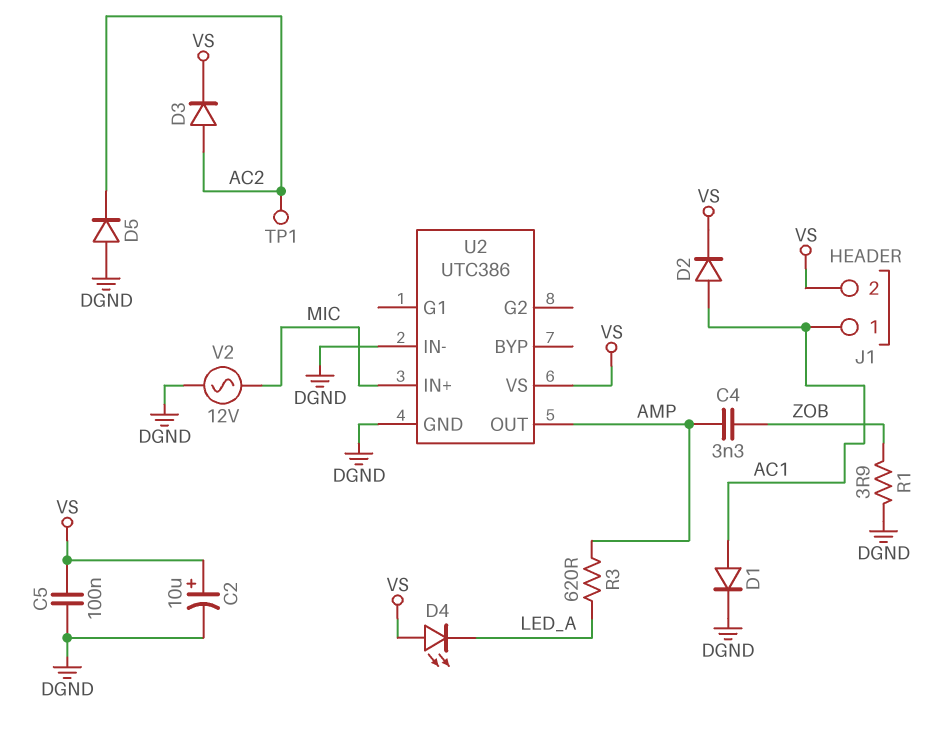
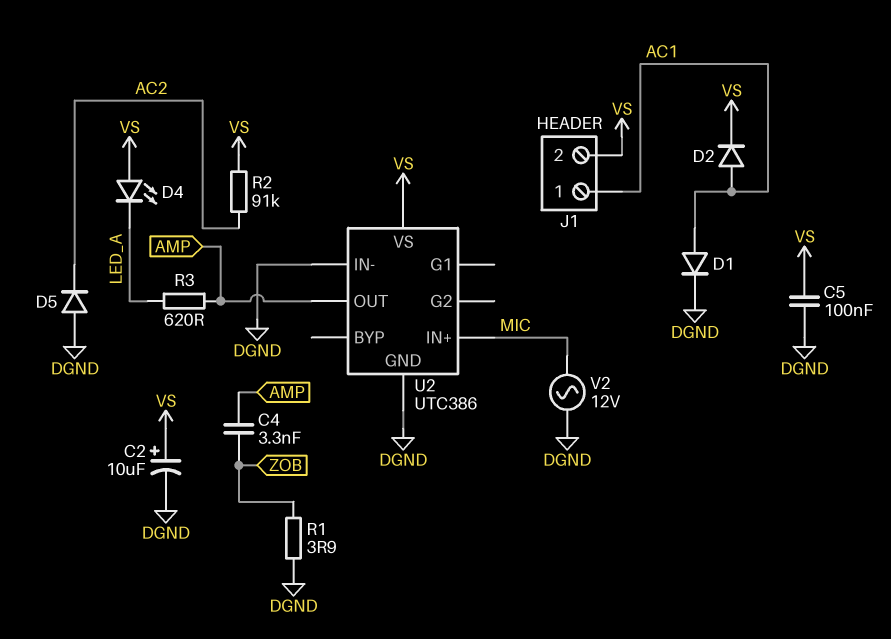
D3: diode (A AC2, K VS) -> none
R2: none -> 91k (AC2, VS)
TP1: test point (AC2) -> none

